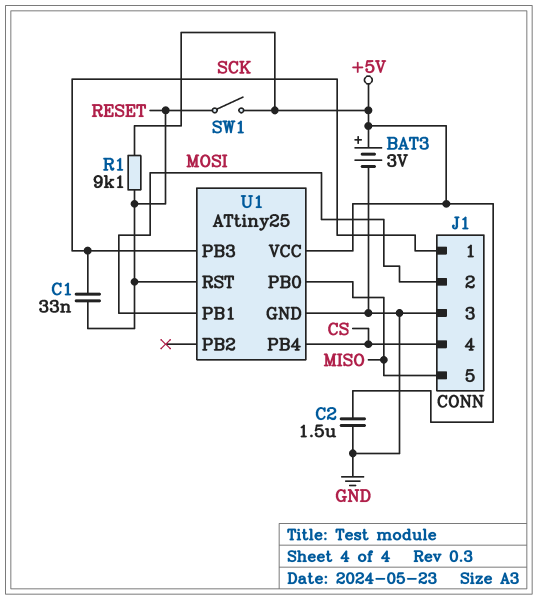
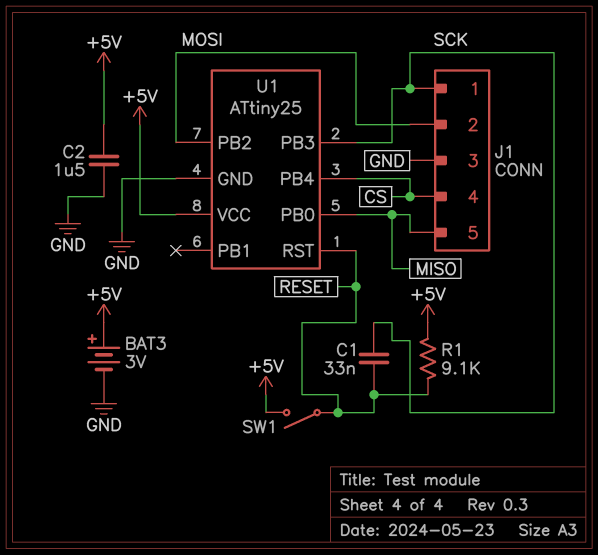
U1 pin PB1: MOSI -> none
U1 pin PB2: none -> MOSI

